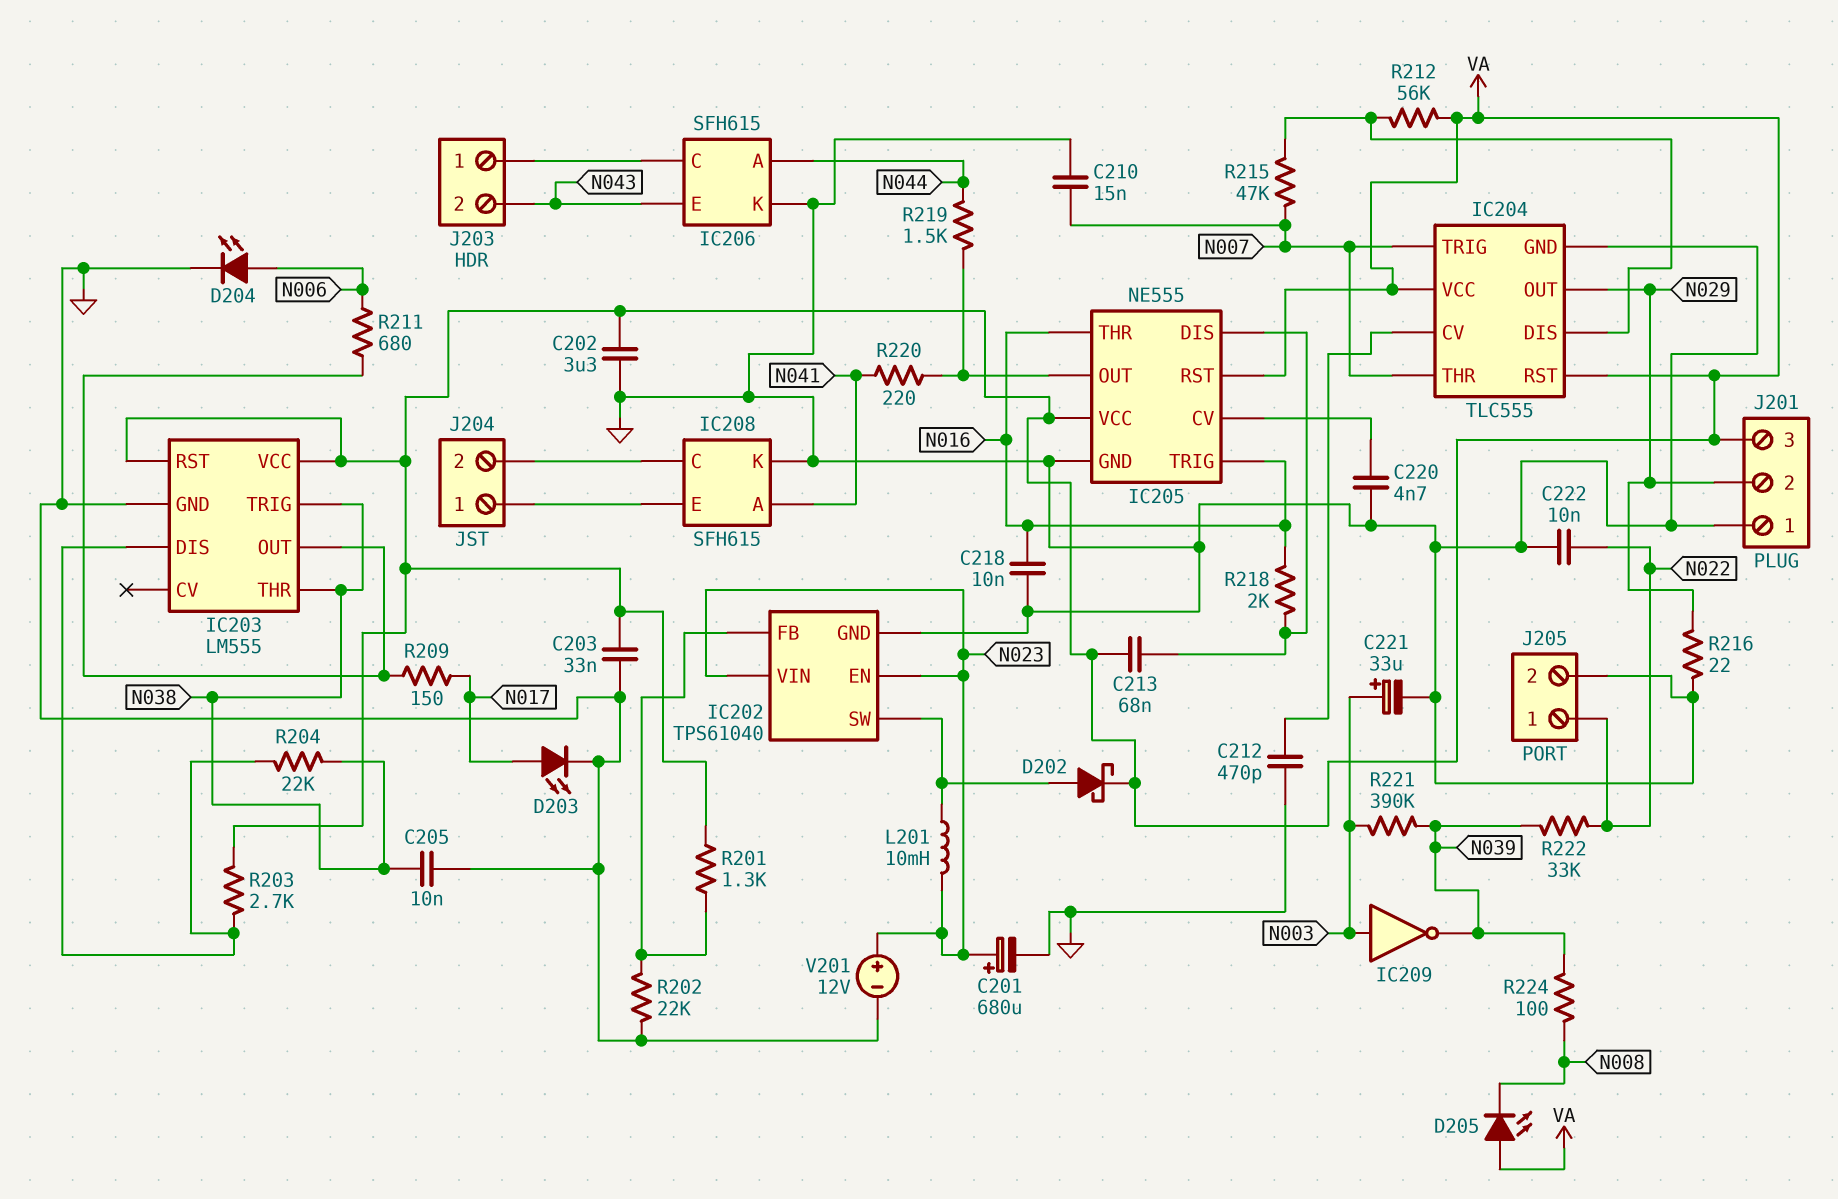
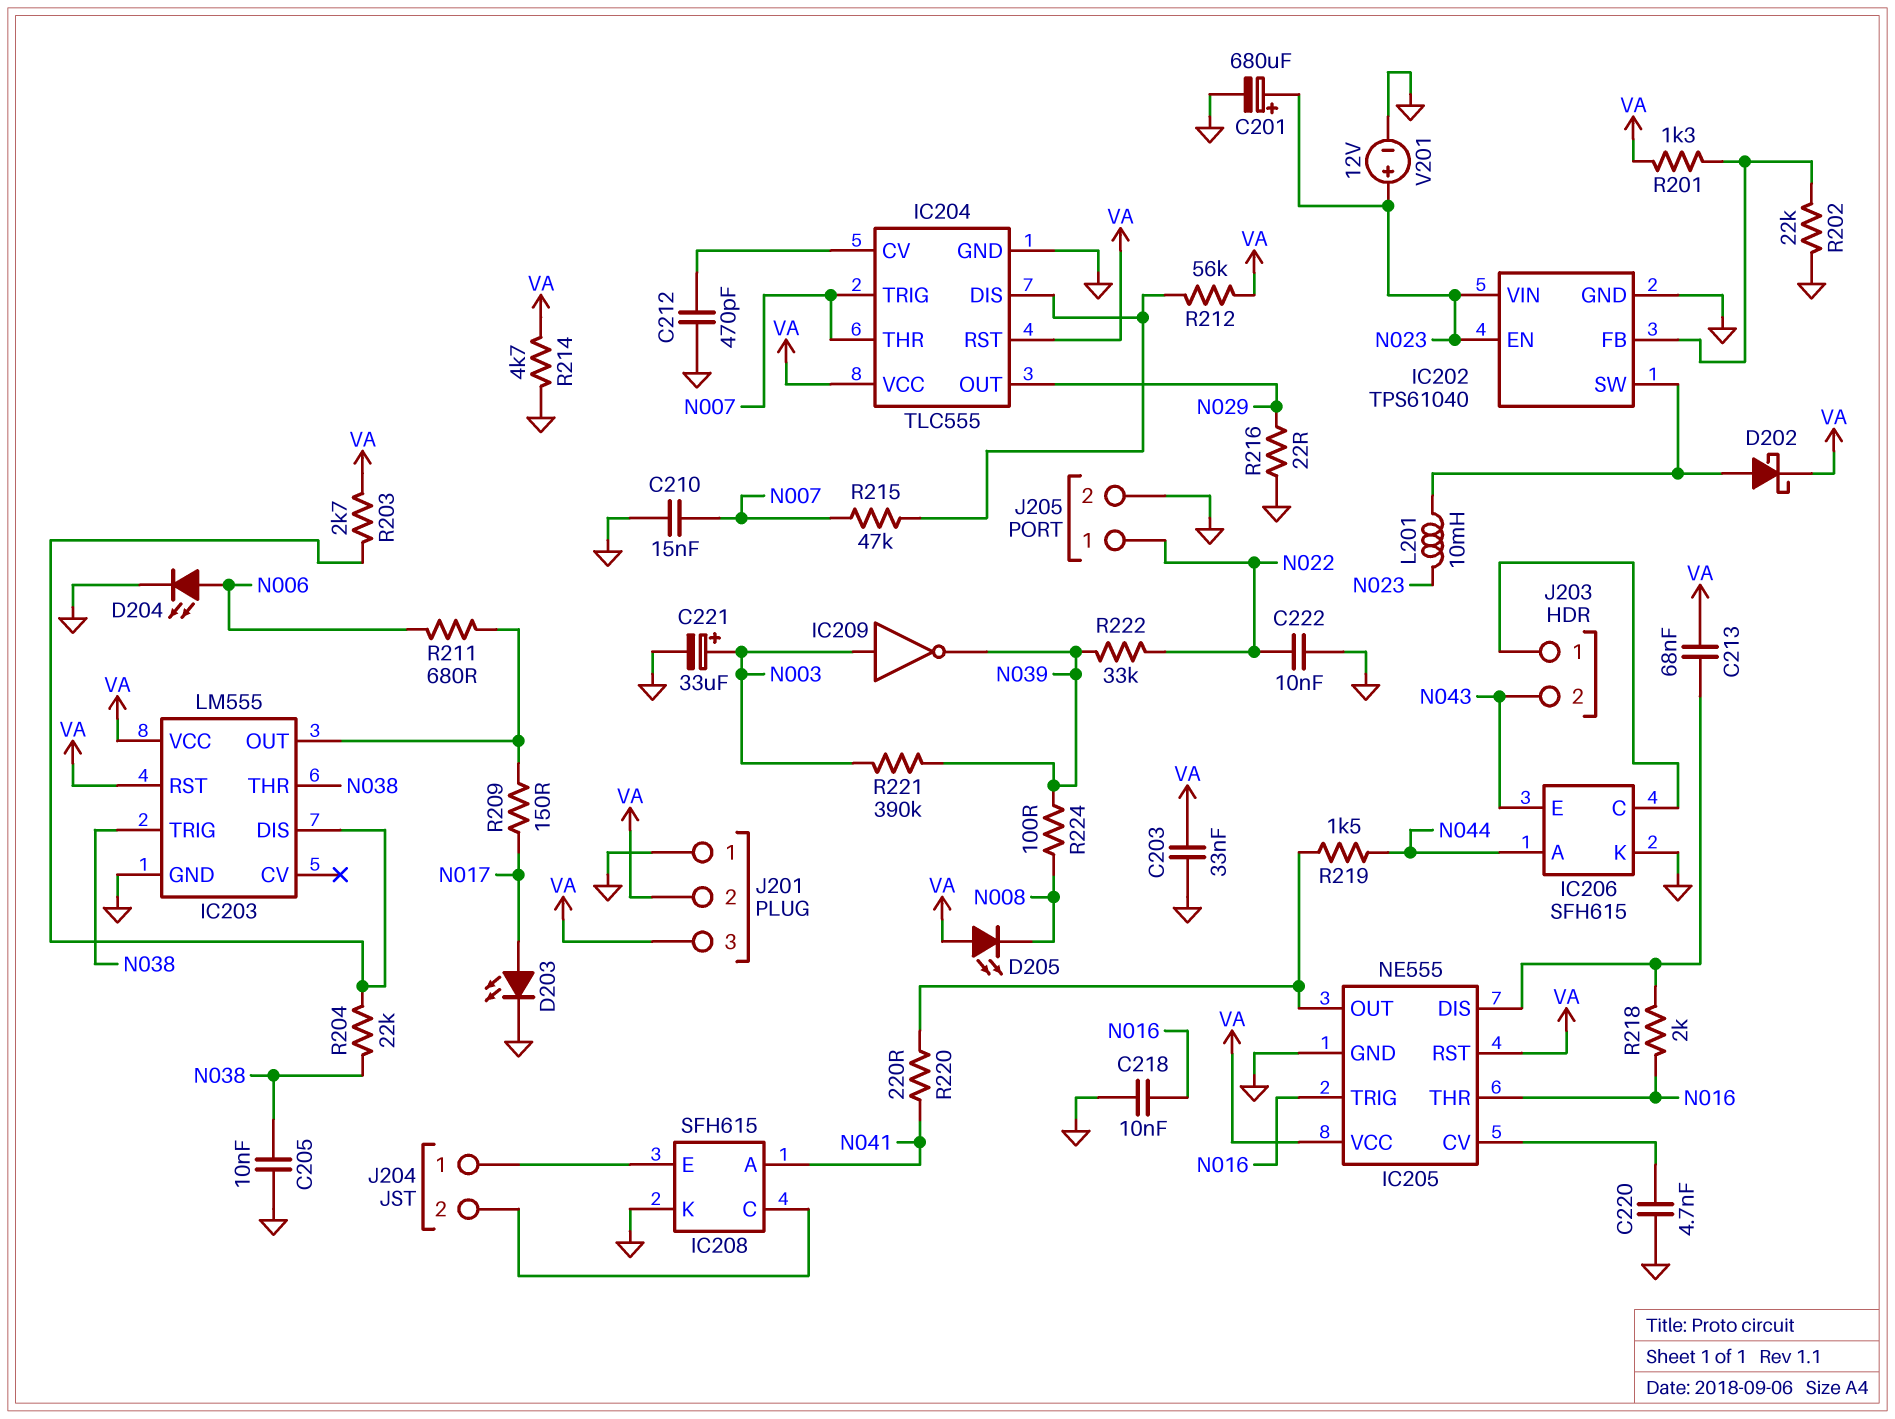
C202: 3.3uF (GND, VA) -> none
J201 pin 2: N029 -> VA
R214: none -> 4.7k (GND, VA)

